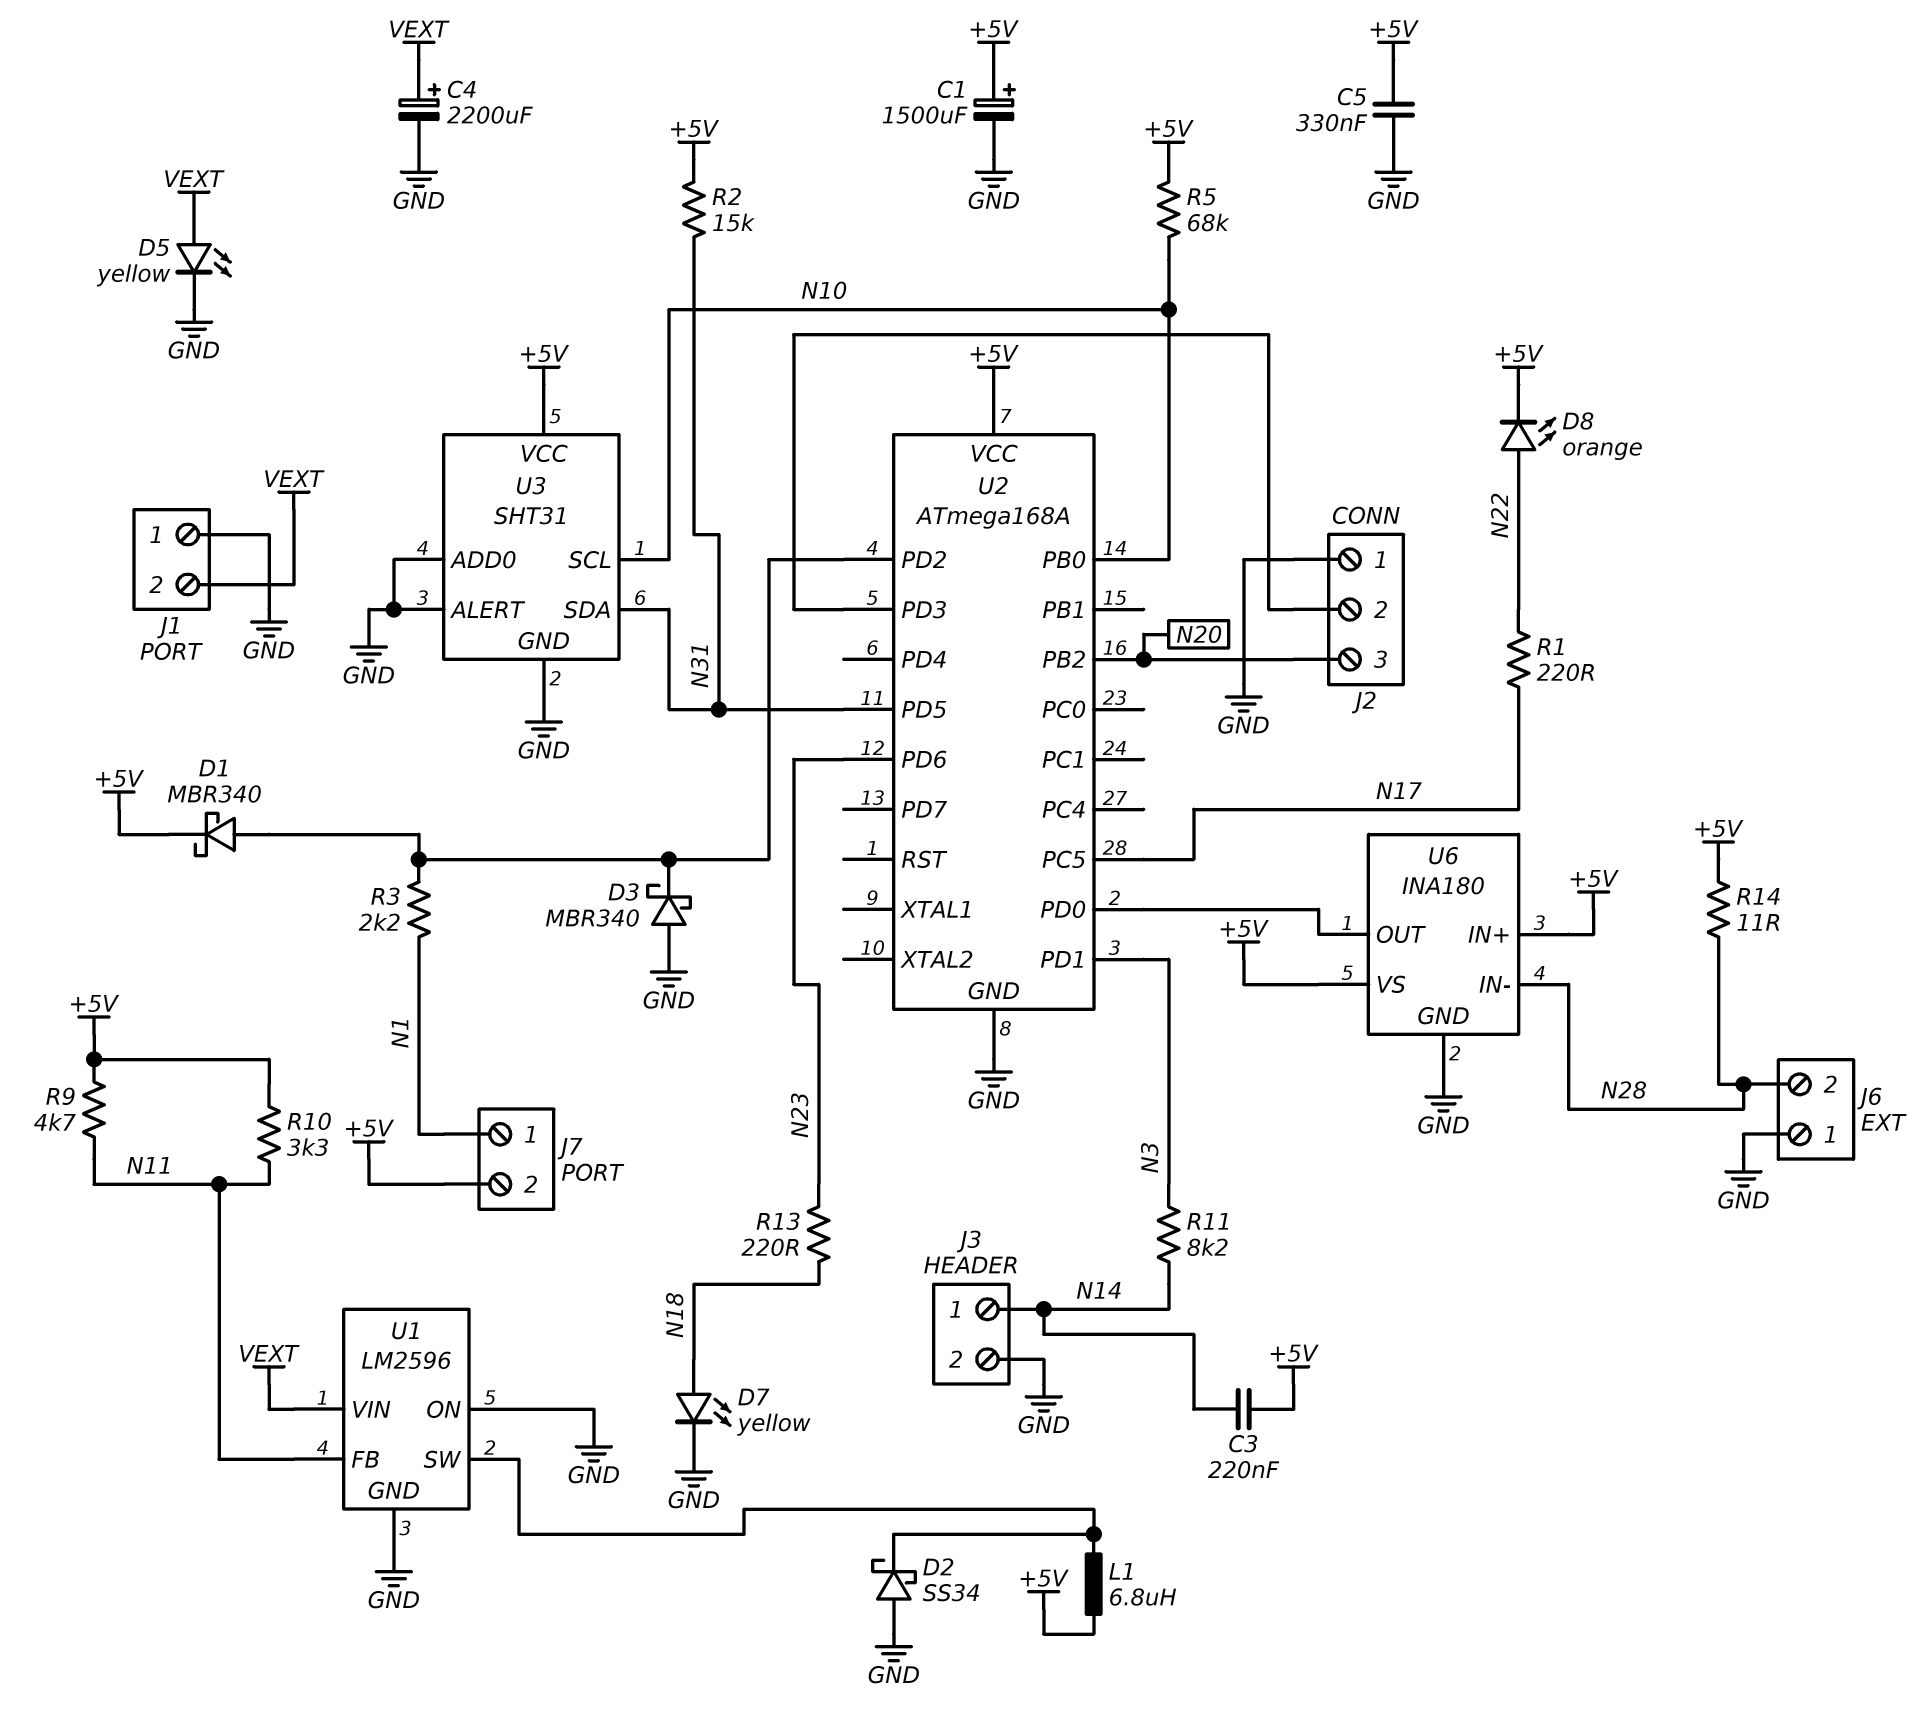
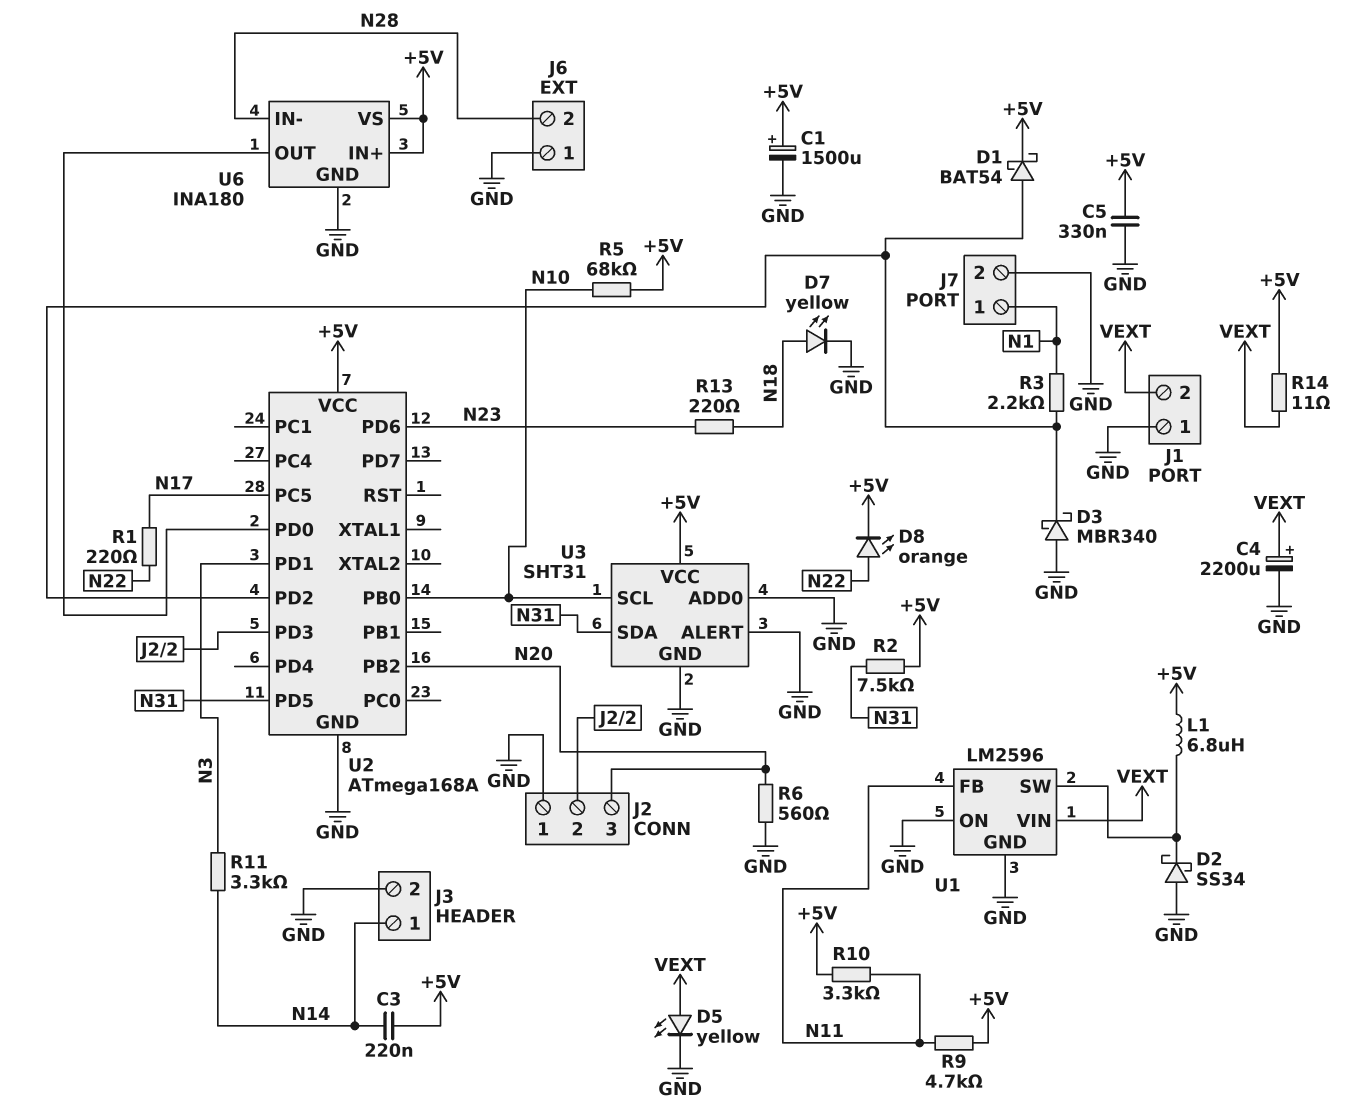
D1: schottky MBR340 (A U2/PD2, K +5V) -> schottky BAT54 (A U2/PD2, K +5V)
J7 pin 2: +5V -> GND
R2: 15k (+5V, N31) -> 7.5k (+5V, N31)
R6: none -> 560 (GND, N20)
R11: 8.2k (N3, N14) -> 3.3k (N3, N14)
R14: 11 (+5V, N28) -> 11 (+5V, VEXT)

